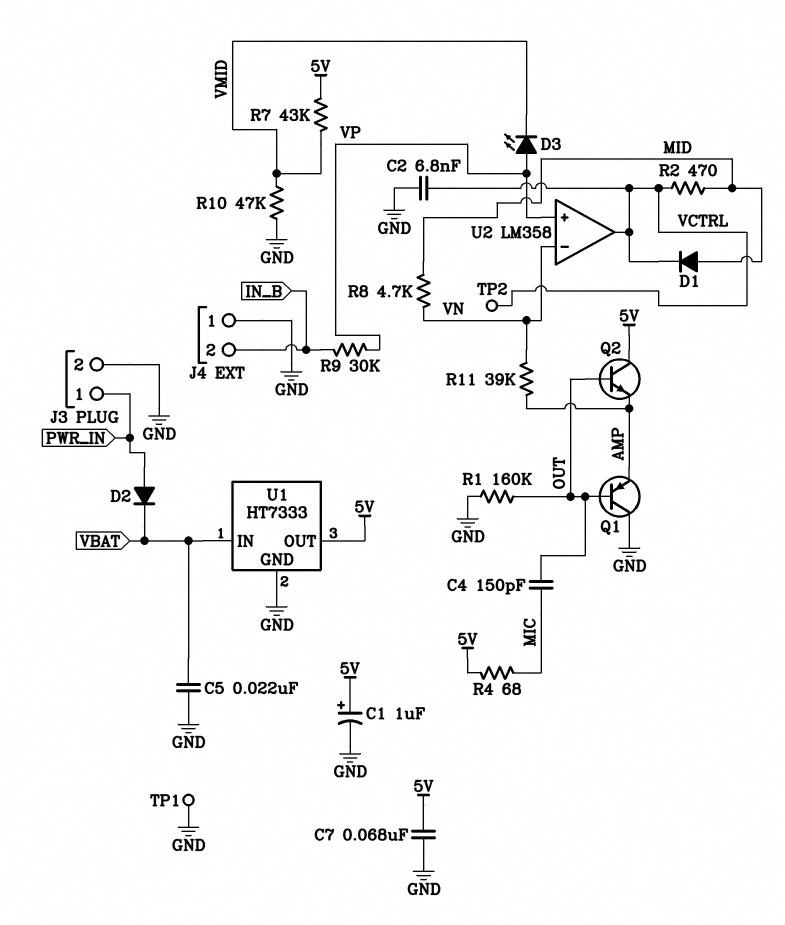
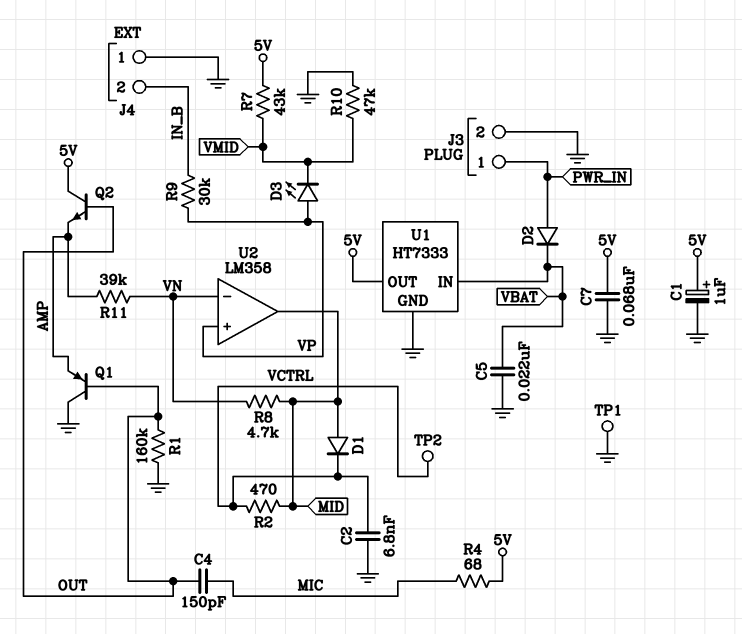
U2 pin out: VCTRL -> MID

